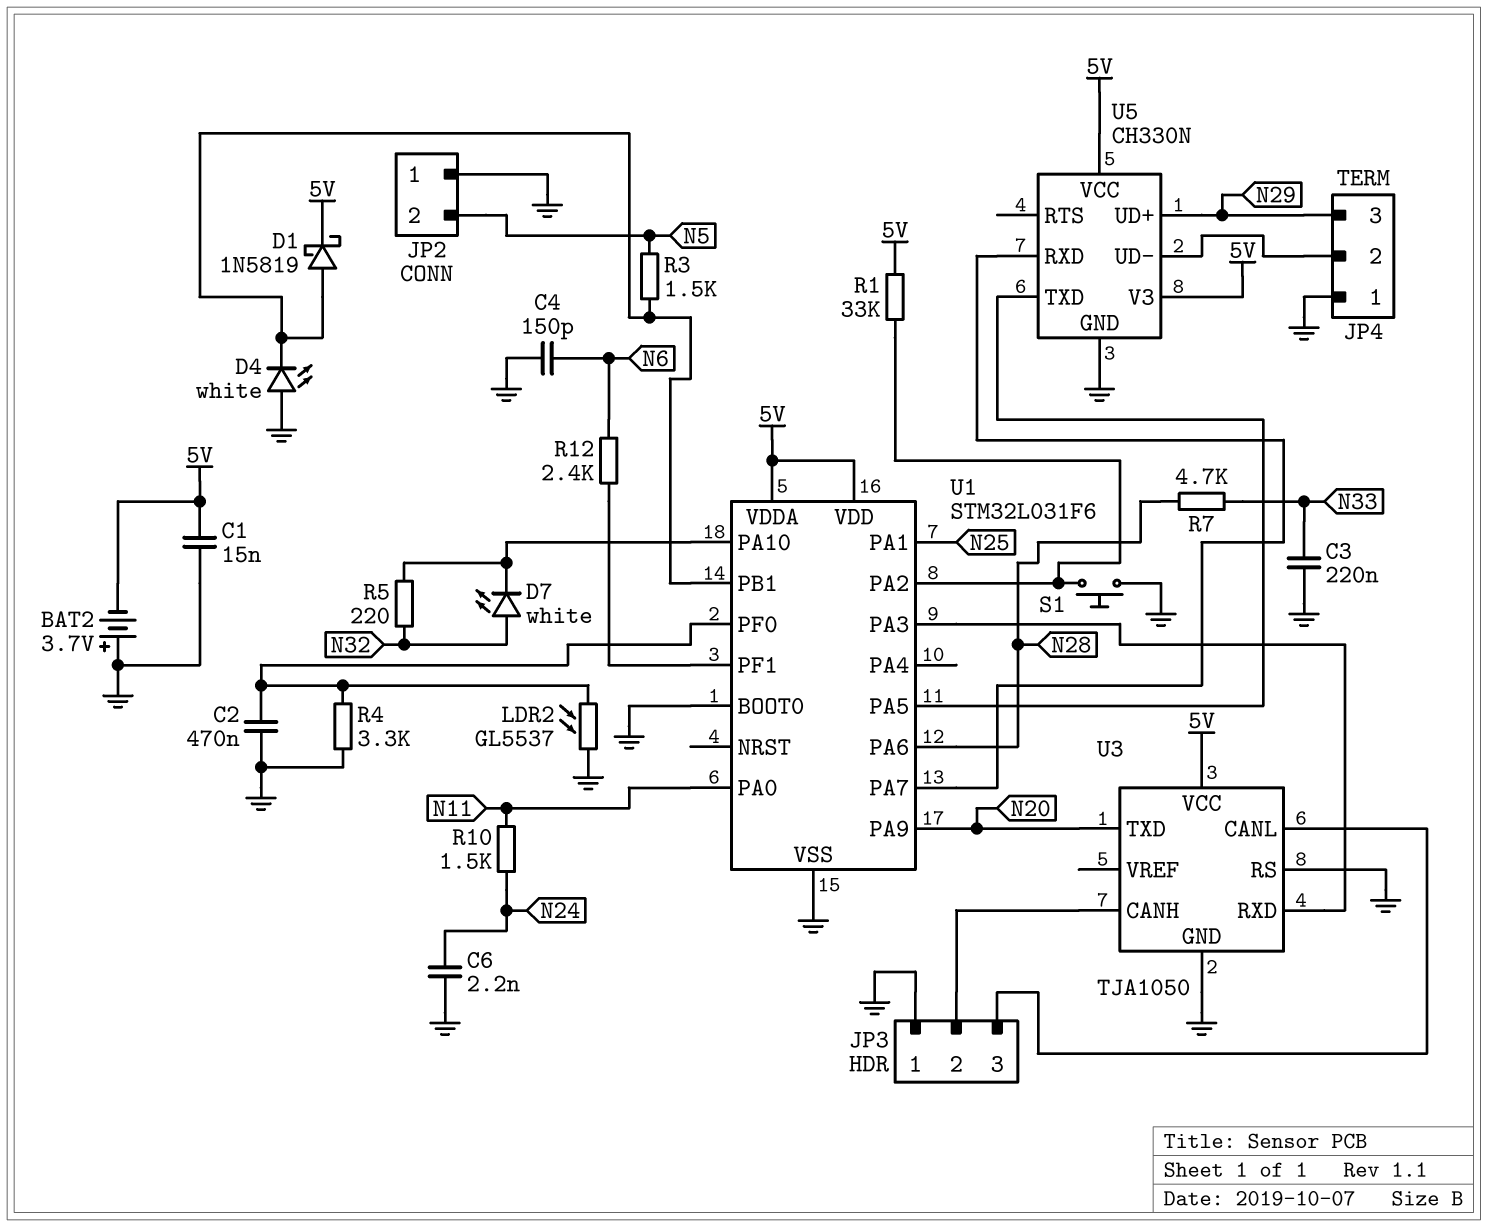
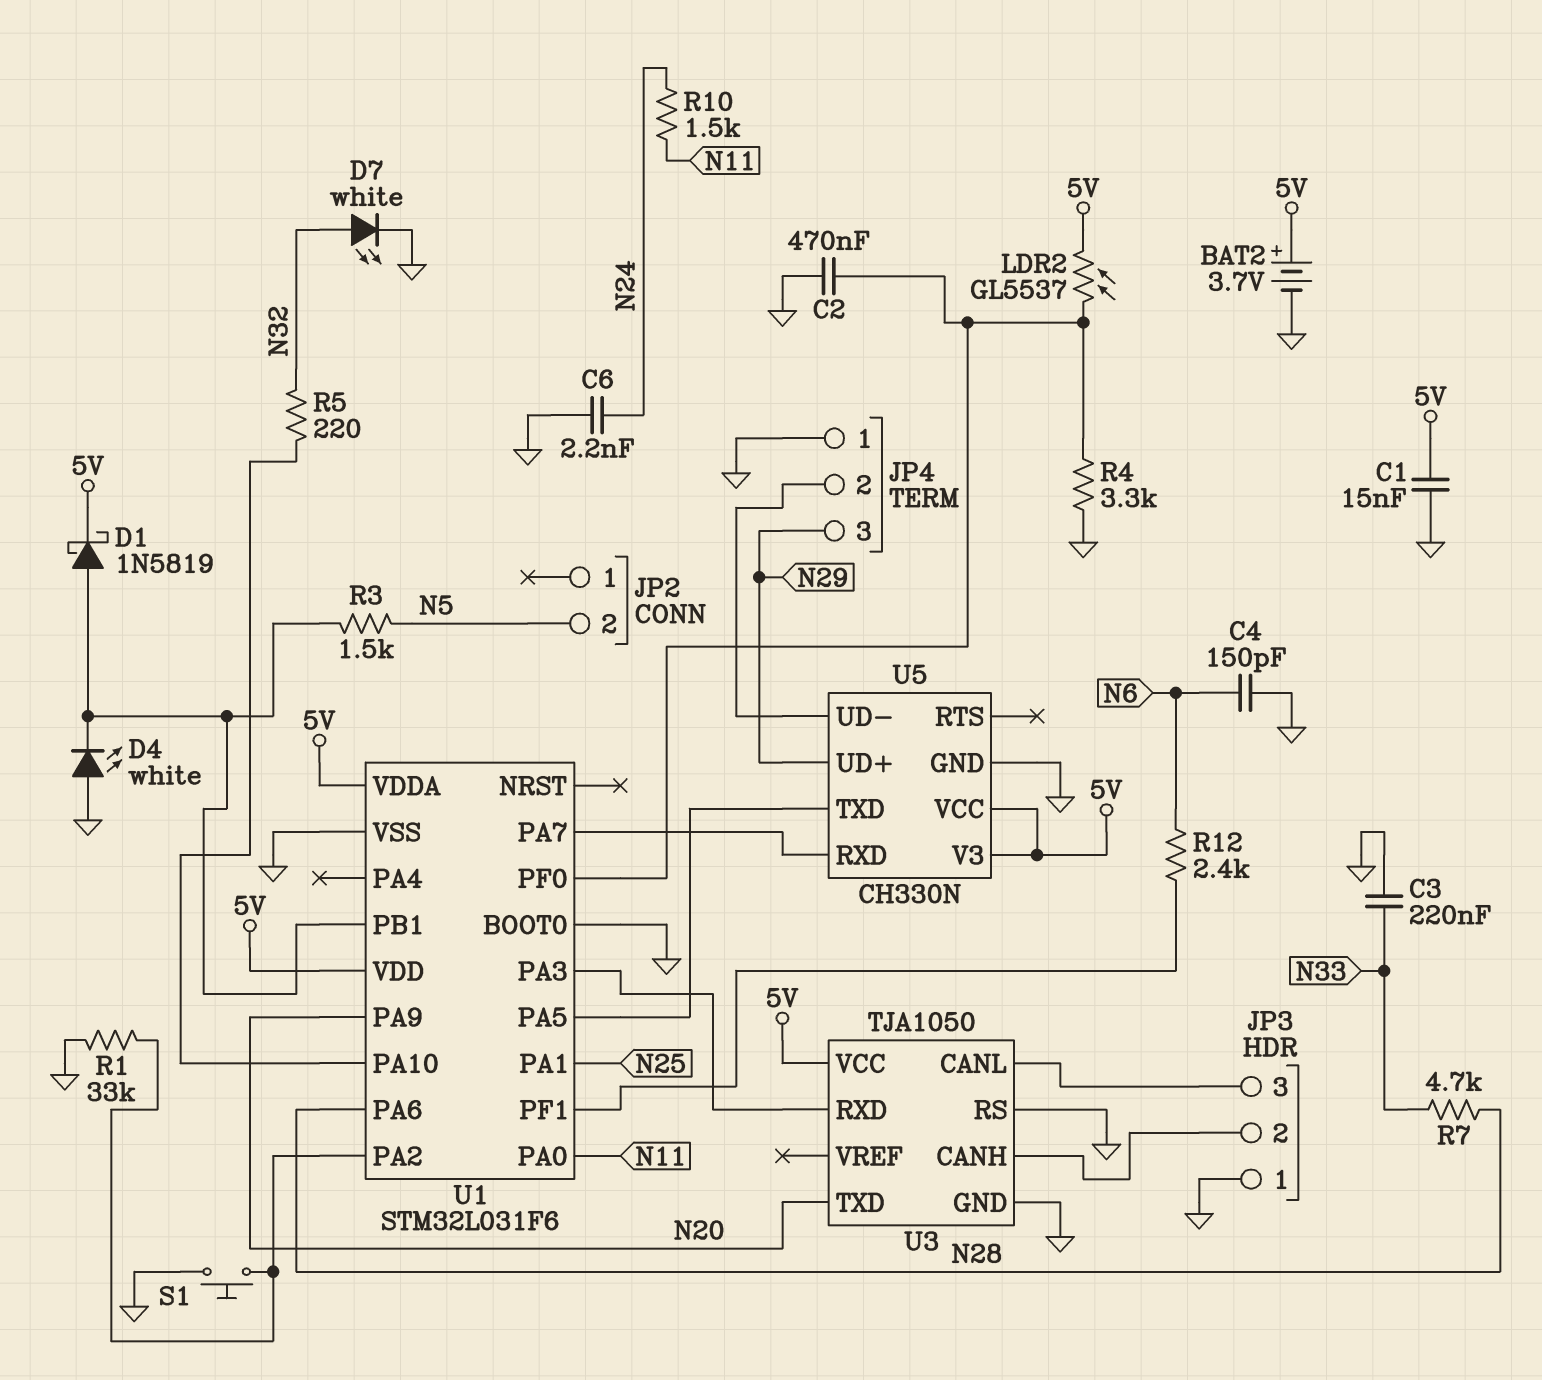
BAT2: 3.7V (plus GND, minus 5V) -> 3.7V (plus 5V, minus GND)
D7: LED white (A N32, K U1/PA10) -> LED white (A N32, K GND)
JP2 pin 1: GND -> none
LDR2: GL5537 (GND, U1/PF0) -> GL5537 (5V, U1/PF0)
R1: 33k (5V, U1/PA2) -> 33k (GND, U1/PA2)

